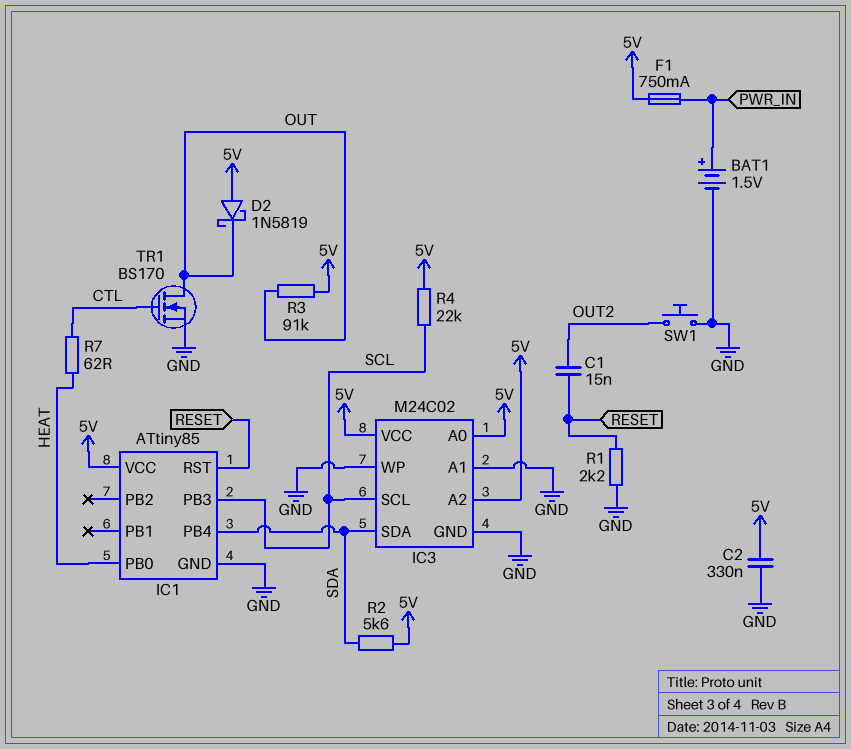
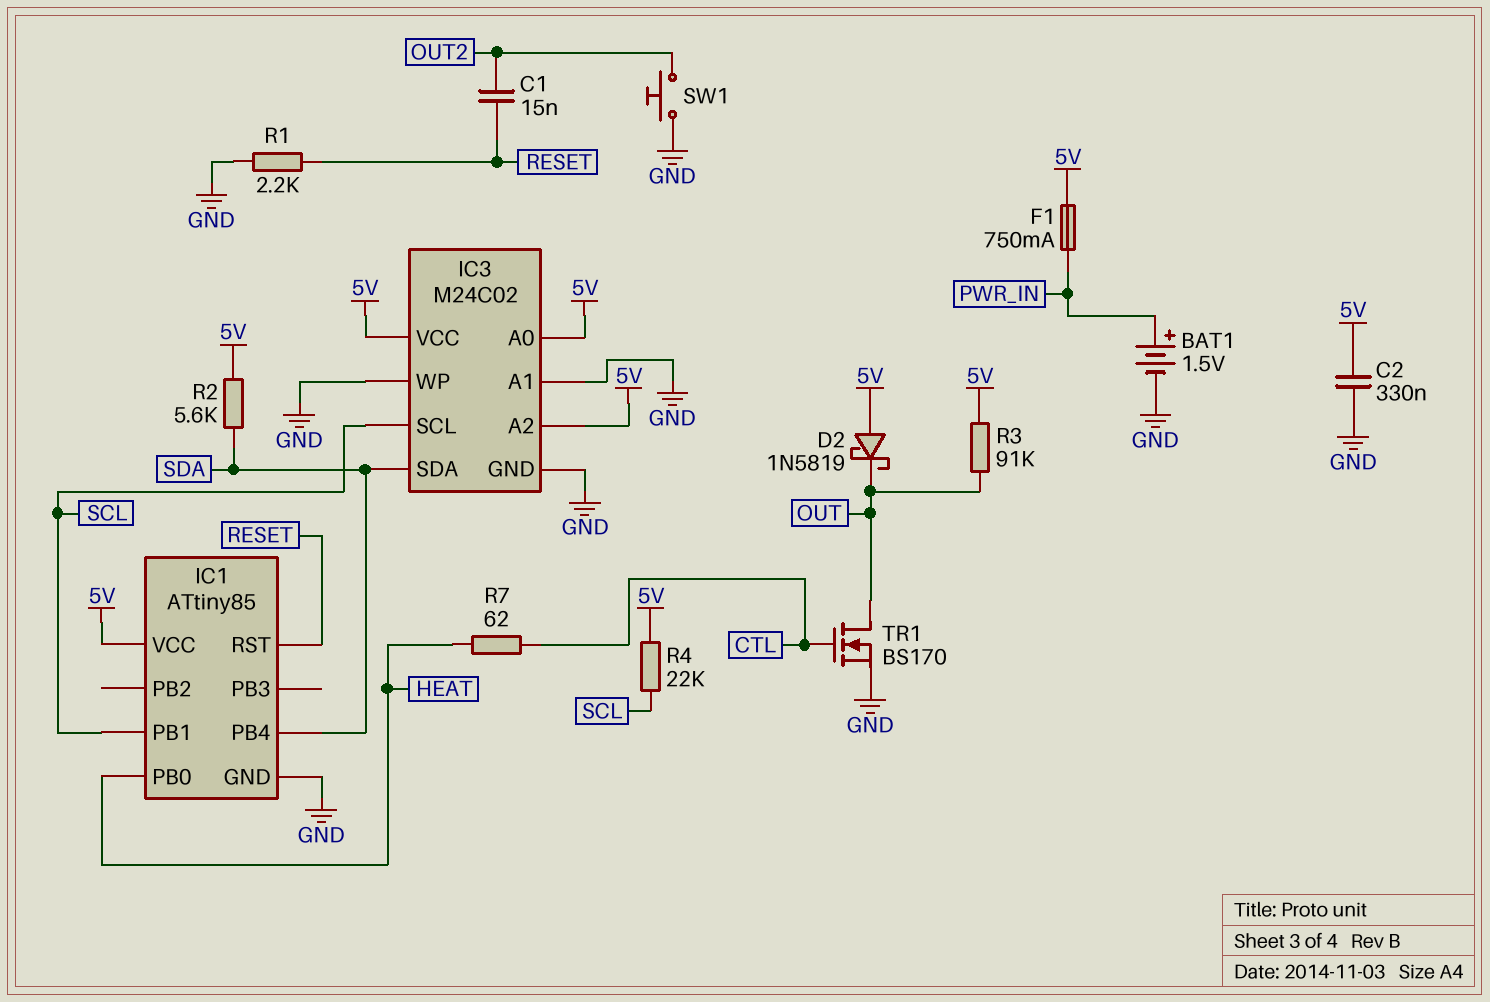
IC1 pin PB1: none -> SCL
IC1 pin PB3: SCL -> none

